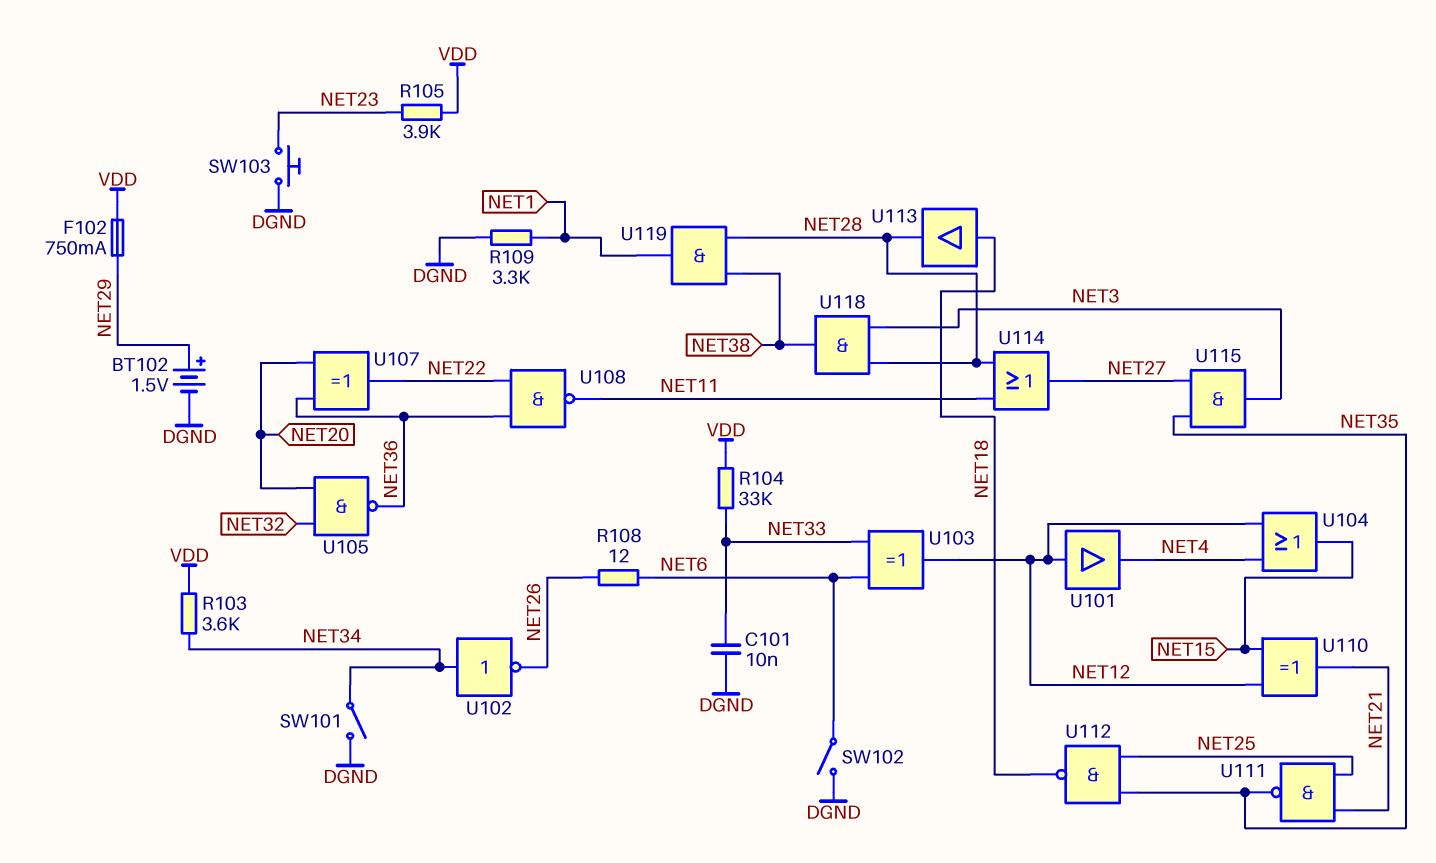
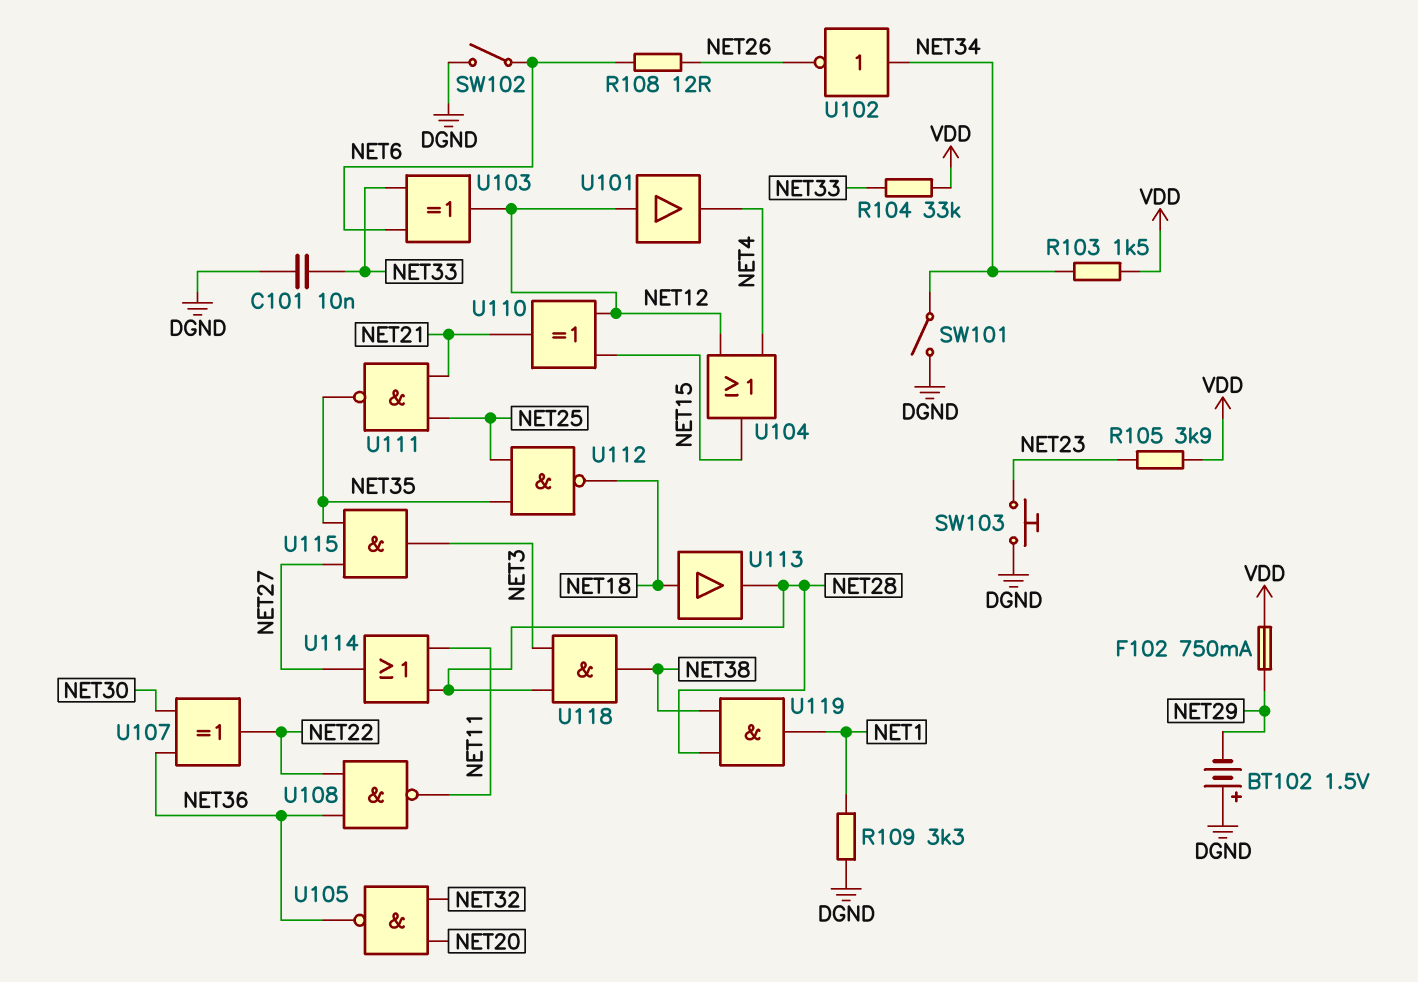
BT102: 1.5V (plus NET29, minus DGND) -> 1.5V (plus DGND, minus NET29)
R103: 3.6k (NET34, VDD) -> 1.5k (NET34, VDD)
U107: XOR (in NET20, in NET36, out NET22) -> XOR (in NET30, in NET36, out NET22)

